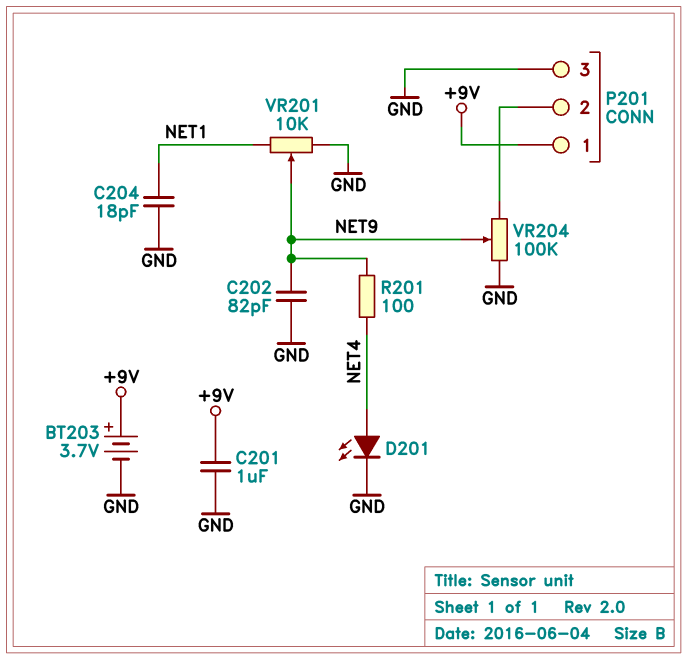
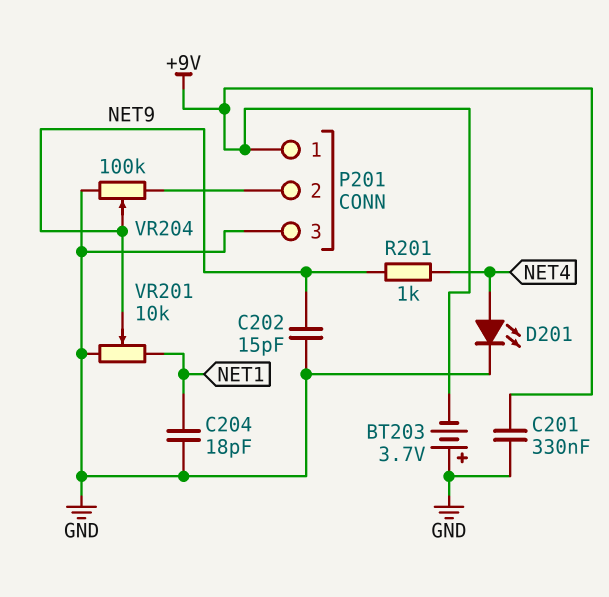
BT203: 3.7V (plus +9V, minus GND) -> 3.7V (plus GND, minus +9V)
C201: 1uF (+9V, GND) -> 330nF (+9V, GND)
C202: 82pF (GND, NET9) -> 15pF (GND, NET9)
R201: 100 (NET4, NET9) -> 1k (NET4, NET9)

